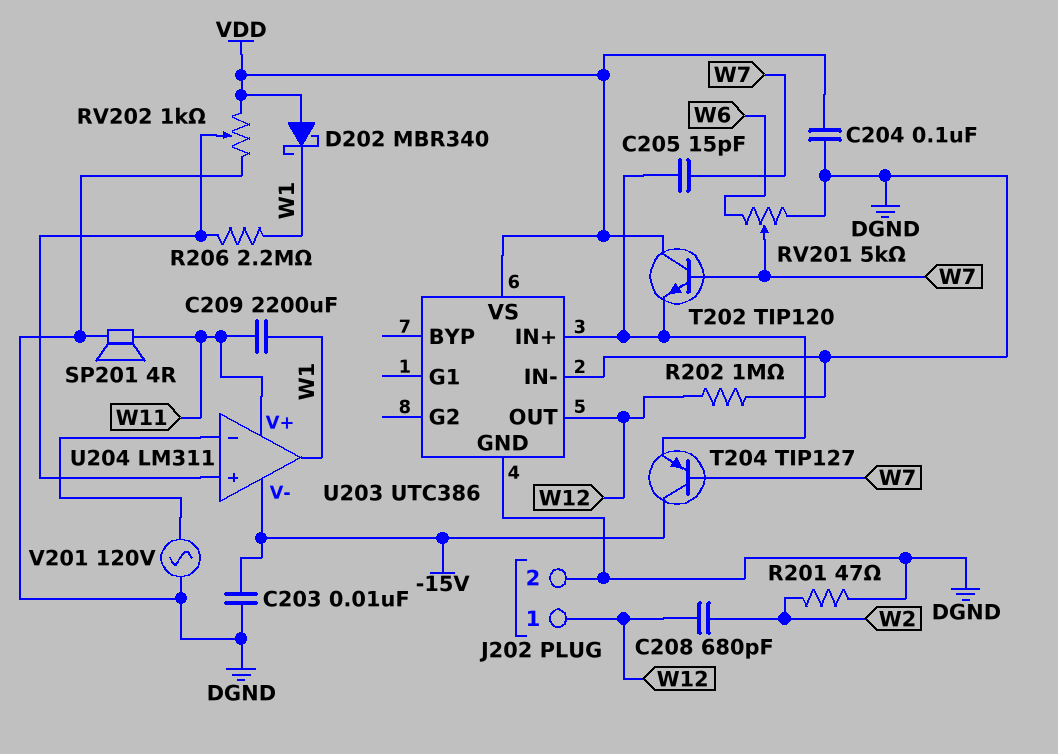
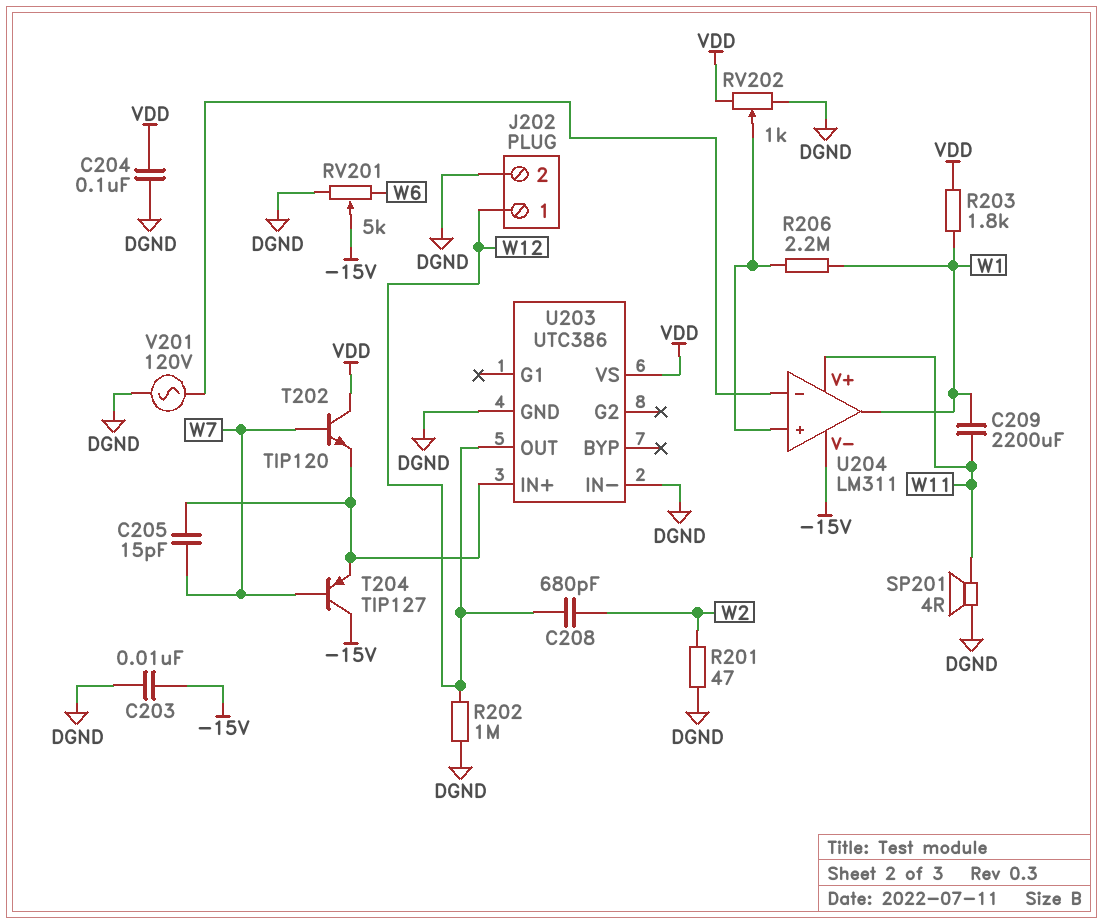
D202: schottky MBR340 (A VDD, K W1) -> none
R203: none -> 1.8k (VDD, W1)
RV201: 5k (DGND, W6, wiper W7) -> 5k (DGND, W6, wiper -15V)

